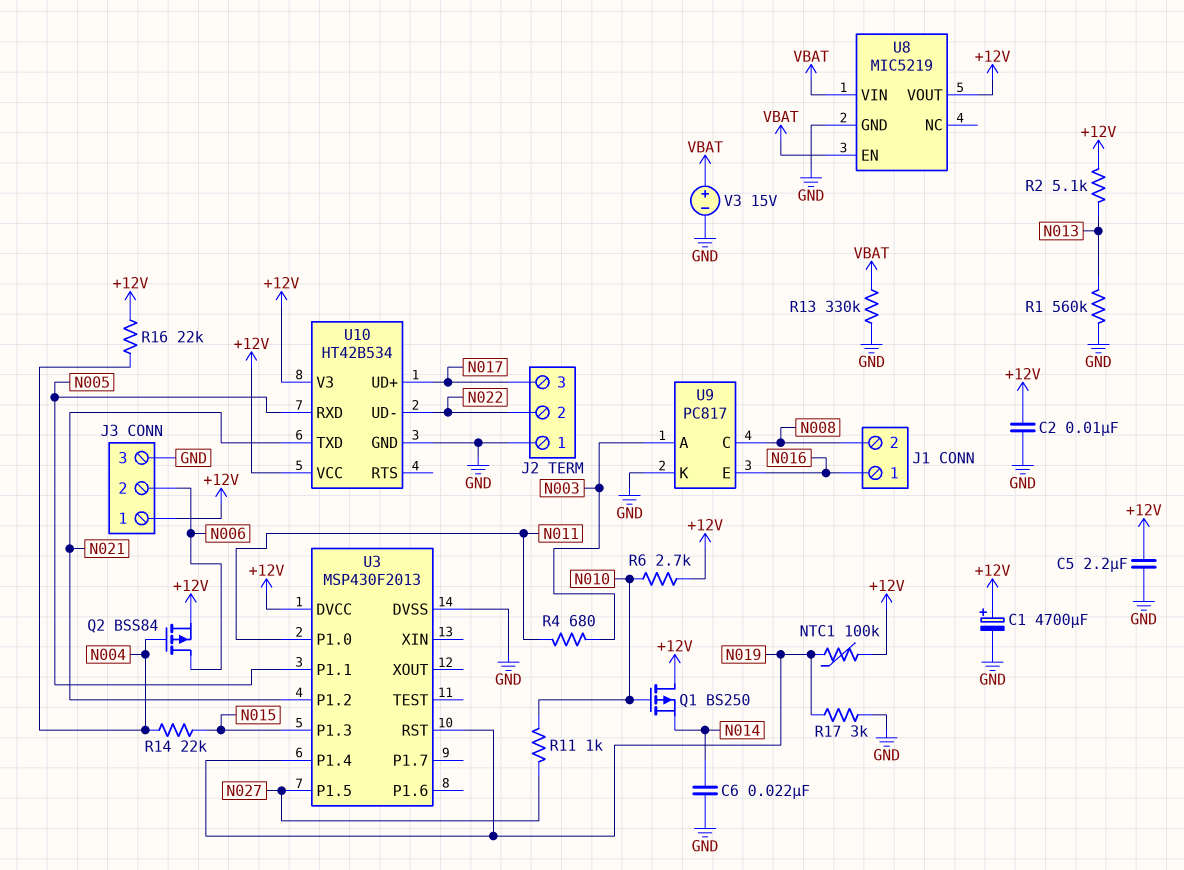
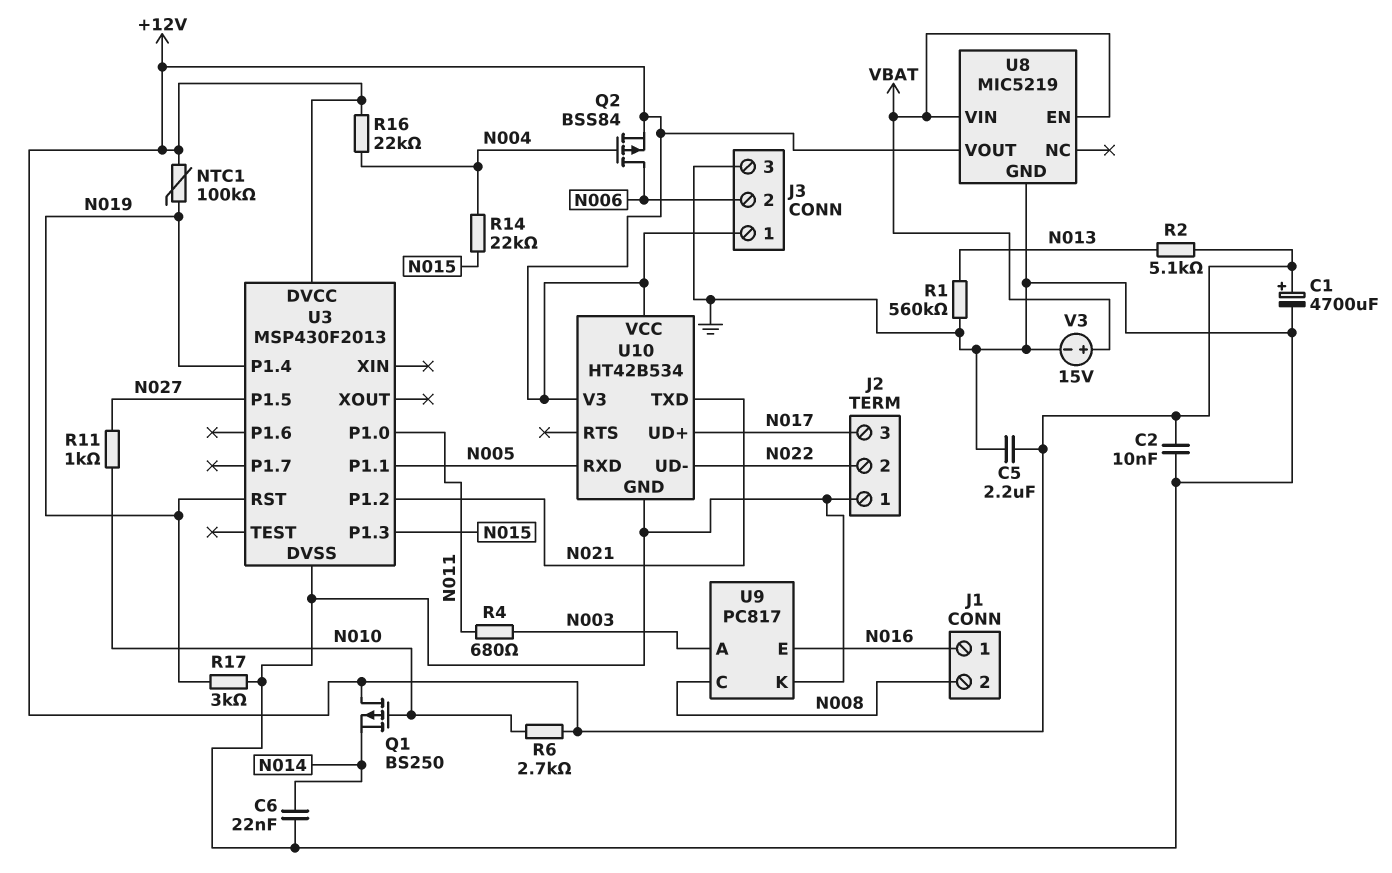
R13: 330k (GND, VBAT) -> none

